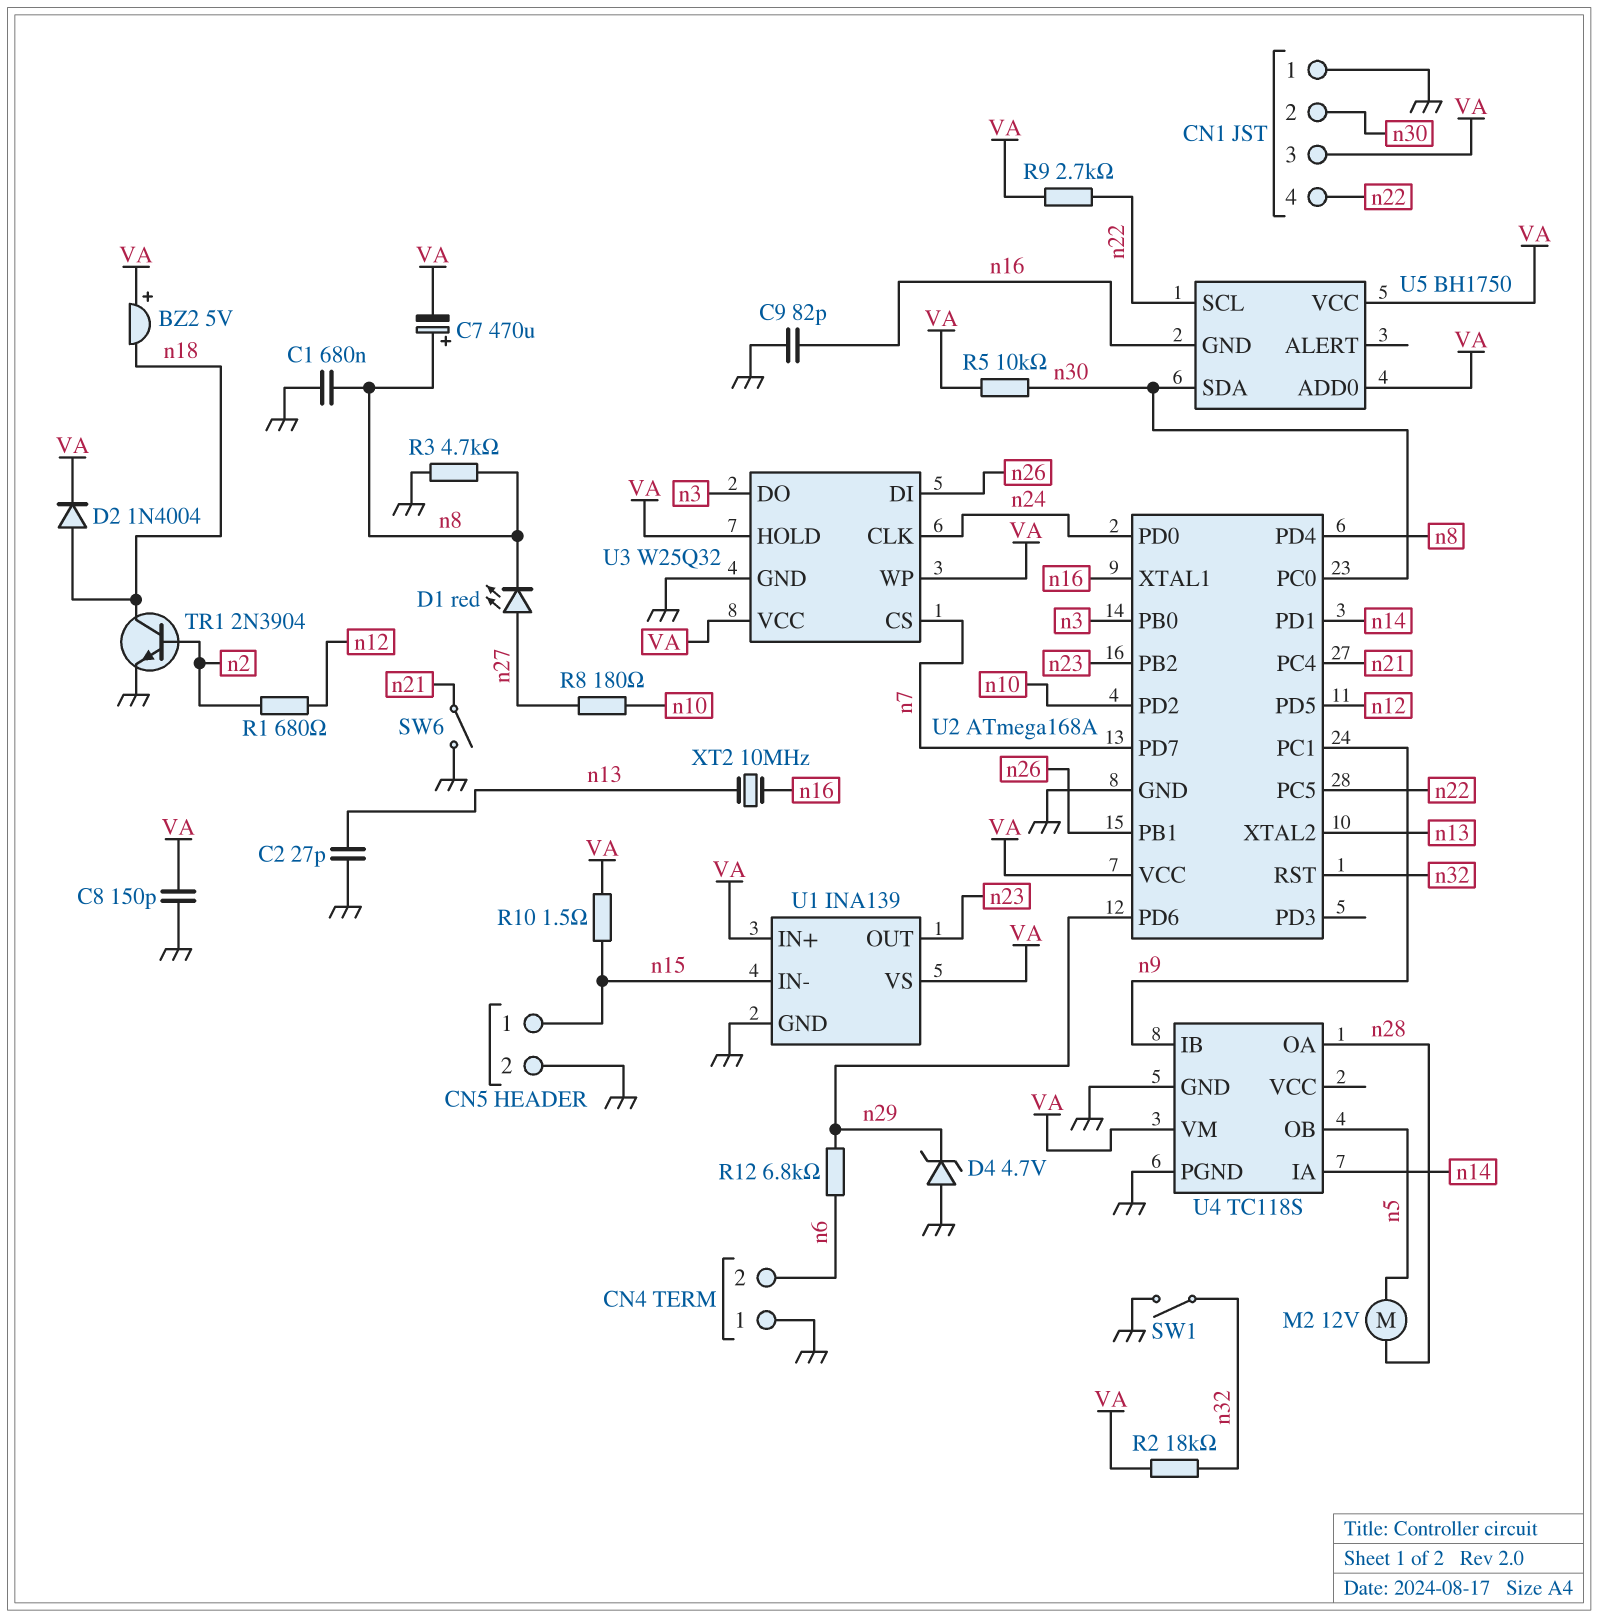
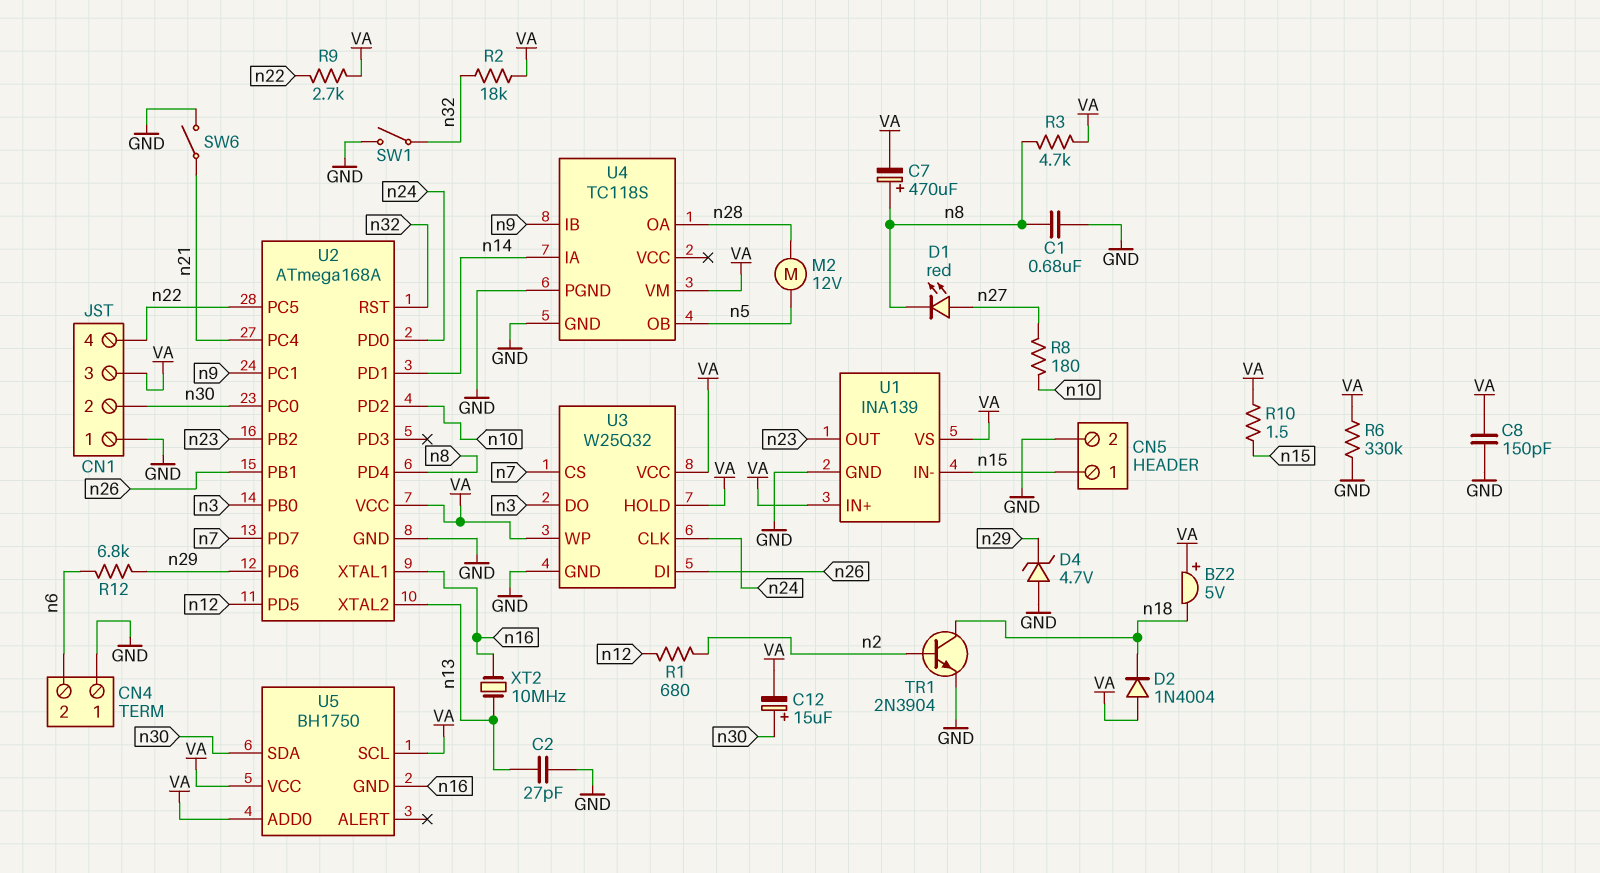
C9: 82pF (GND, n16) -> none
C12: none -> 15uF (plus n30, minus VA)
D2: diode 1N4004 (A n18, K VA) -> diode 1N4004 (A VA, K n18)
R3: 4.7k (GND, n8) -> 4.7k (VA, n8)
R5: 10k (VA, n30) -> none
R6: none -> 330k (GND, VA)
U5 pin SCL: n22 -> VA

